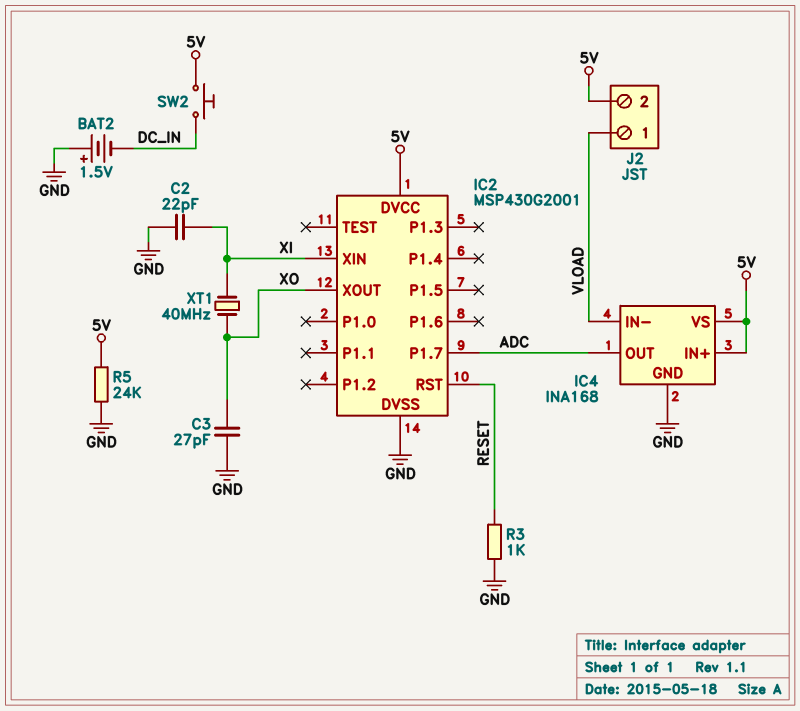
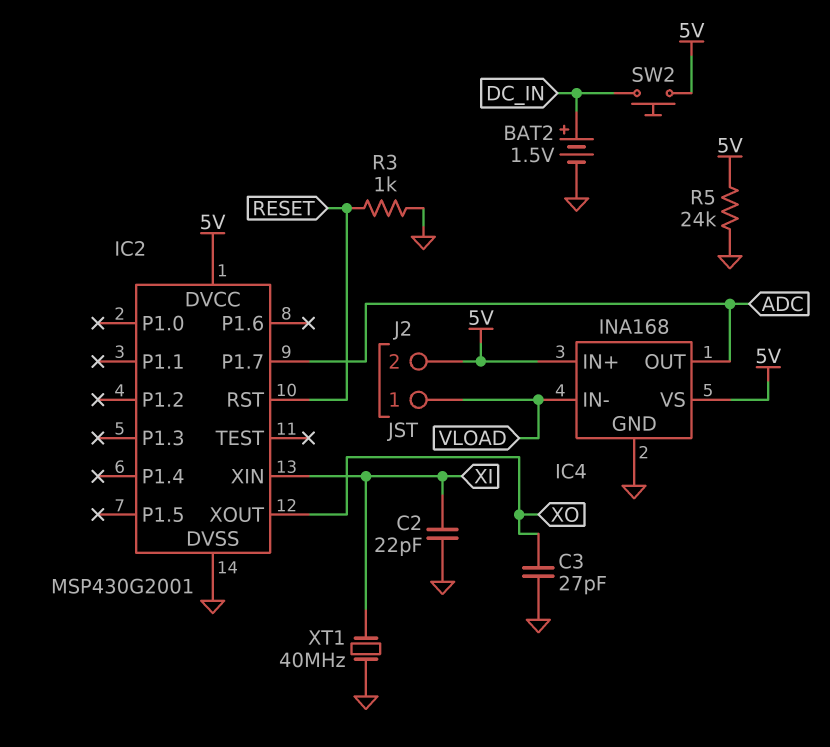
BAT2: 1.5V (plus GND, minus DC_IN) -> 1.5V (plus DC_IN, minus GND)
XT1: 40MHz (XI, XO) -> 40MHz (GND, XI)

